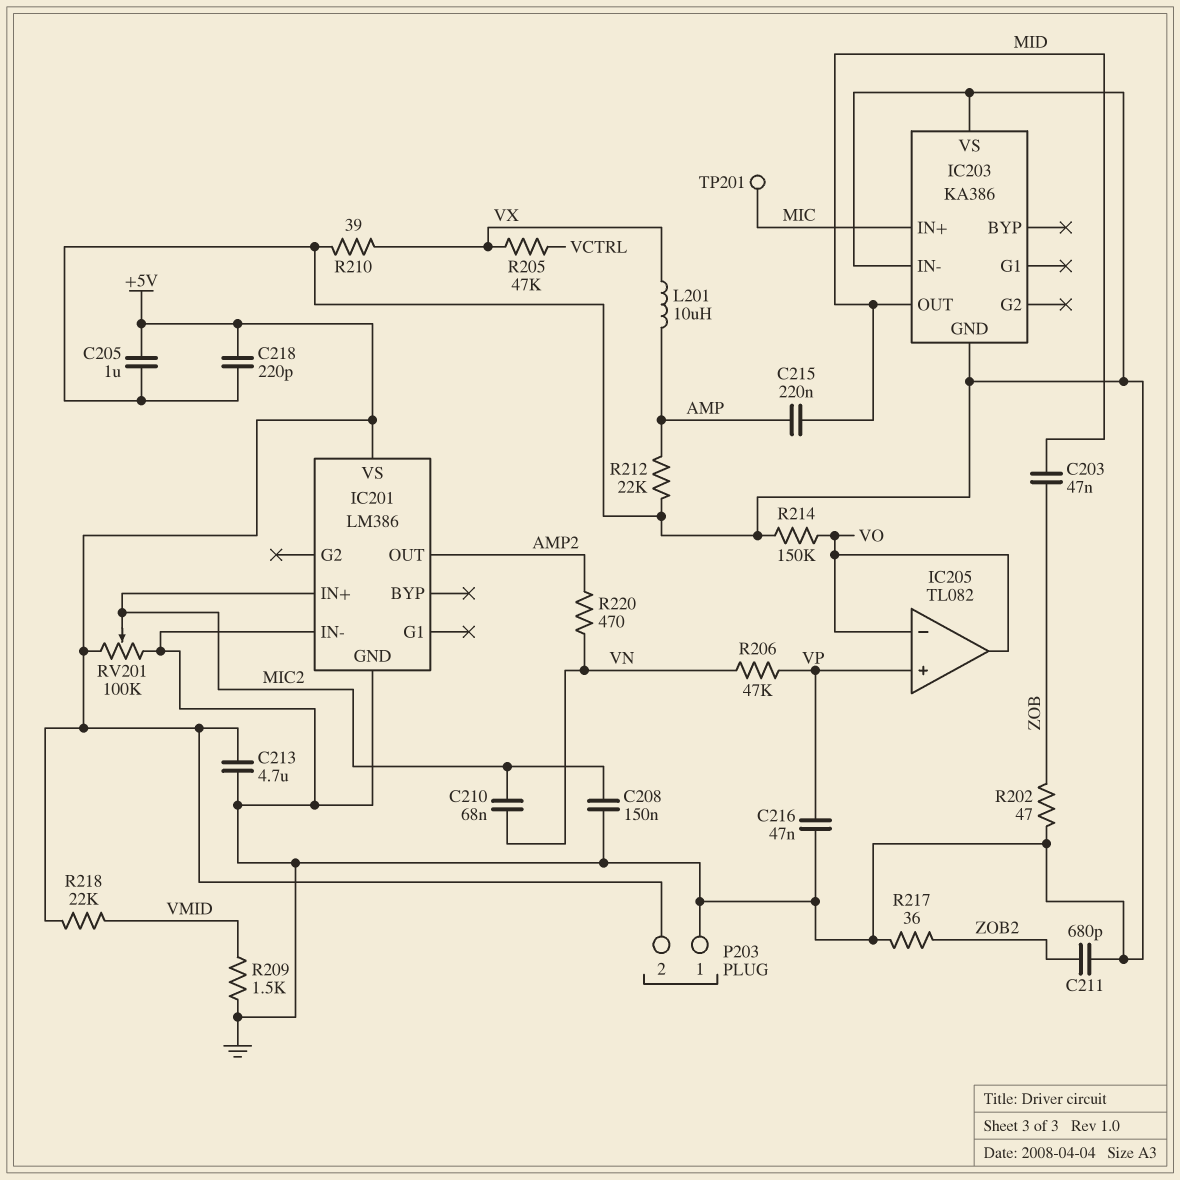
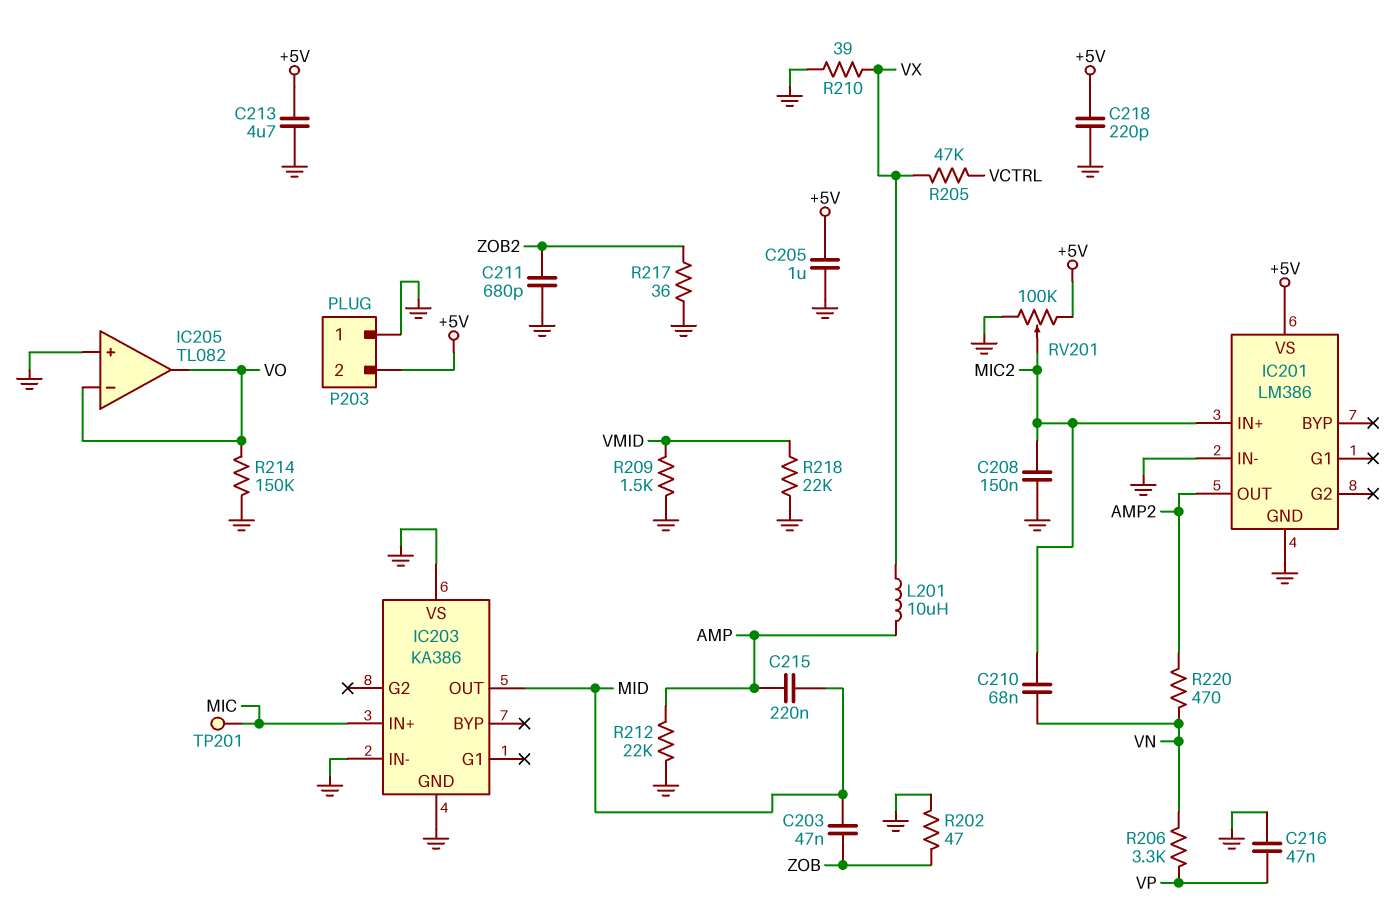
IC205 pin in+: VP -> GND
R206: 47k (VN, VP) -> 3.3k (VN, VP)
R218: 22k (+5V, VMID) -> 22k (GND, VMID)

